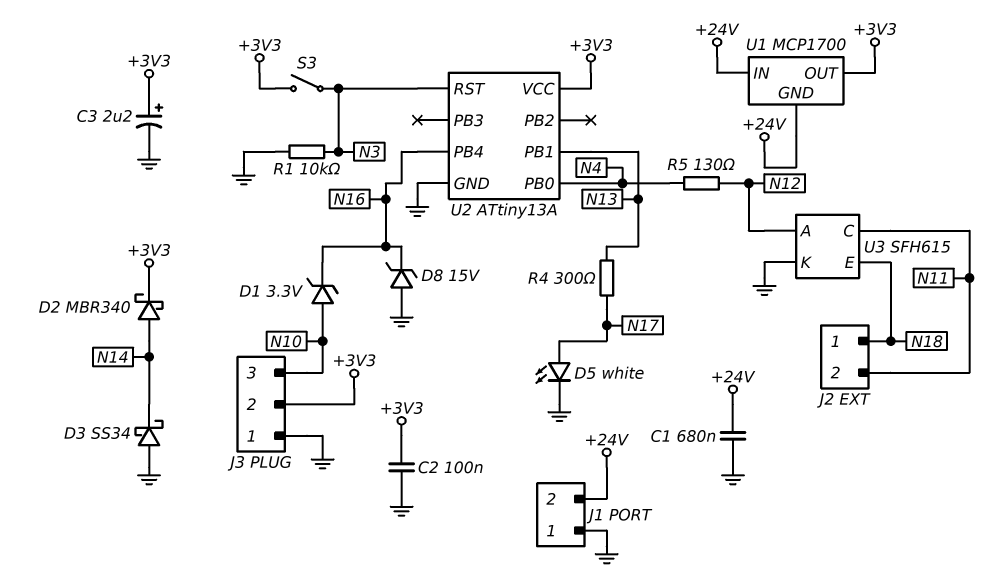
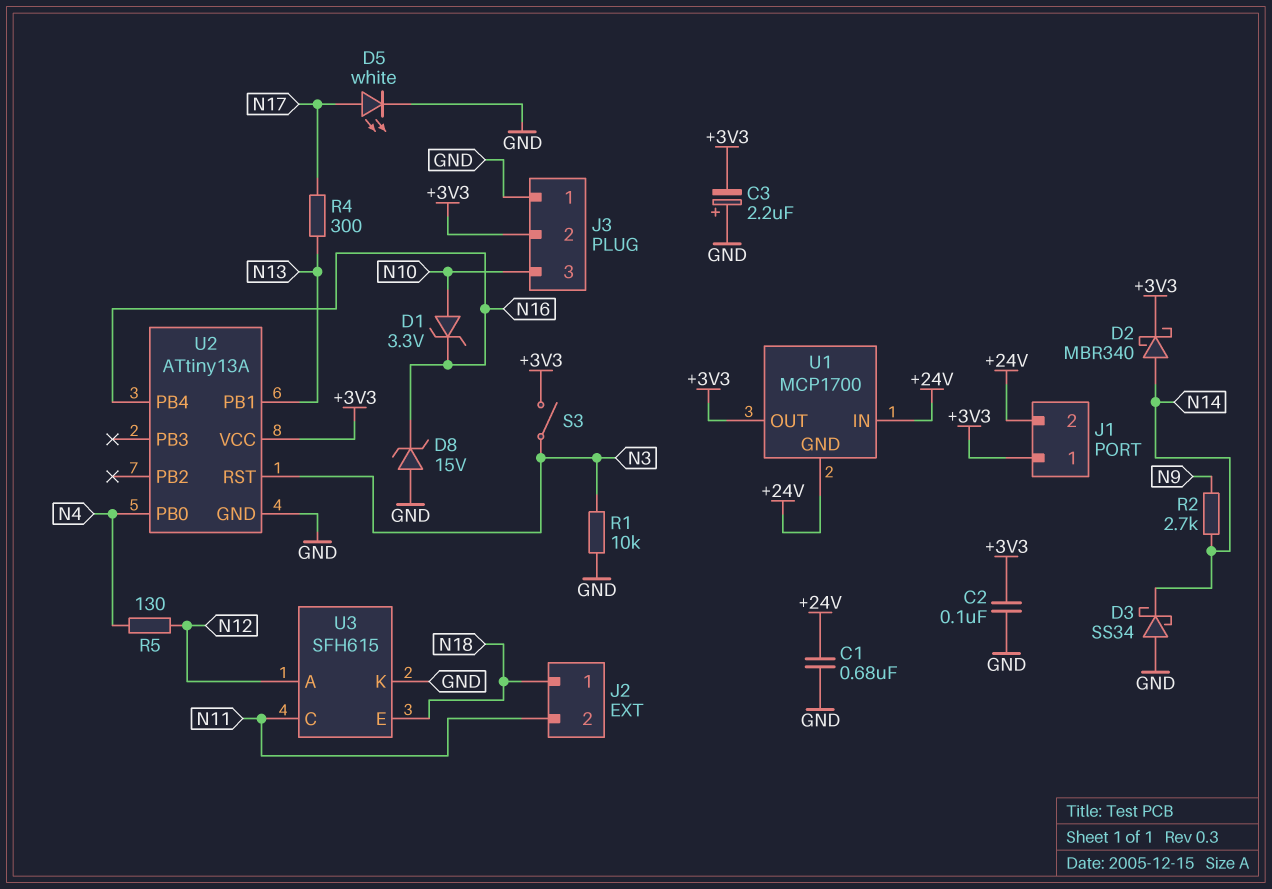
C3: 2.2uF (plus +3V3, minus GND) -> 2.2uF (plus GND, minus +3V3)
J1 pin 1: GND -> +3V3
R2: none -> 2.7k (N9, N14)

